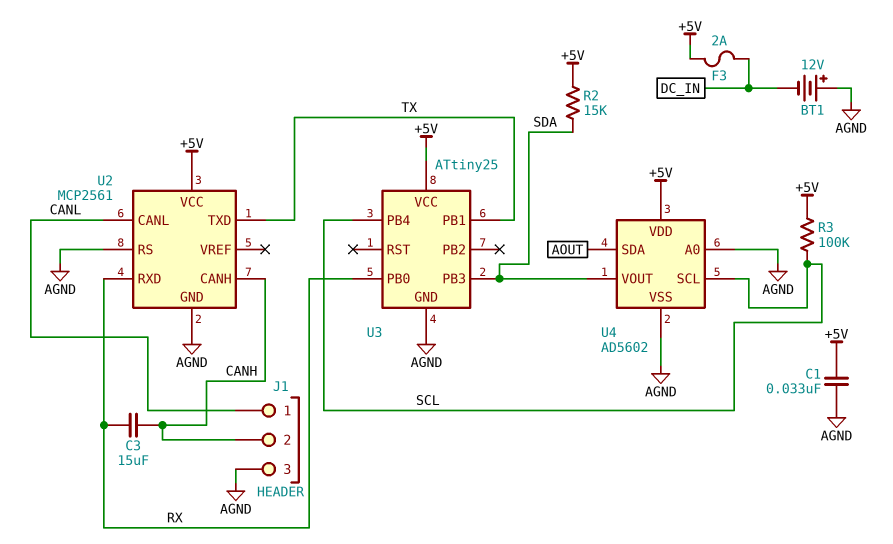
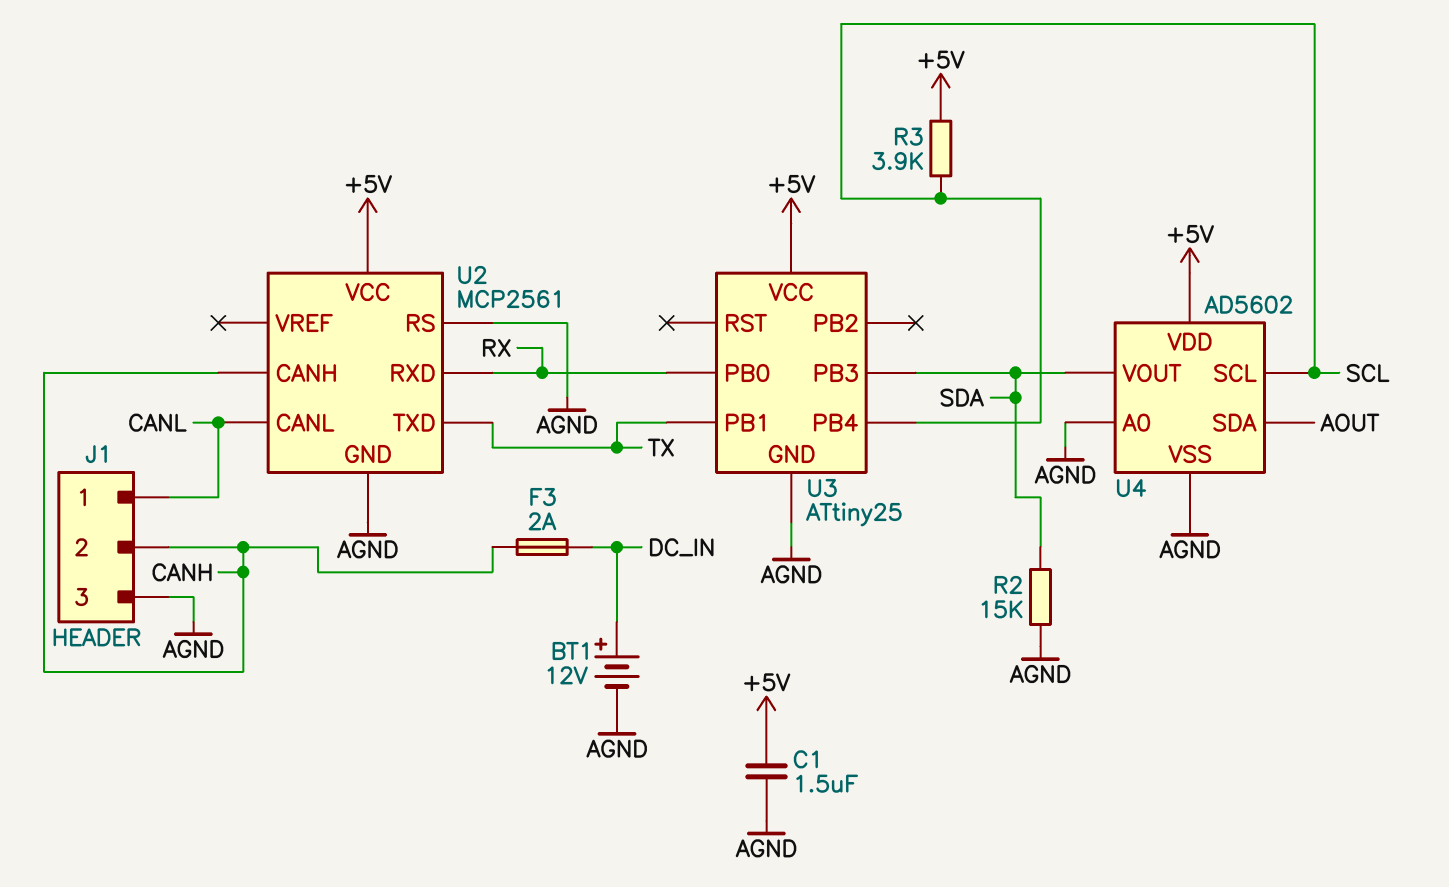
BT1: 12V (plus AGND, minus DC_IN) -> 12V (plus DC_IN, minus AGND)
C1: 33nF (+5V, AGND) -> 1.5uF (+5V, AGND)
C3: 15uF (CANH, RX) -> none
F3: 2A (+5V, DC_IN) -> 2A (CANH, DC_IN)
R2: 15k (+5V, SDA) -> 15k (AGND, SDA)
R3: 100k (+5V, SCL) -> 3.9k (+5V, SCL)

